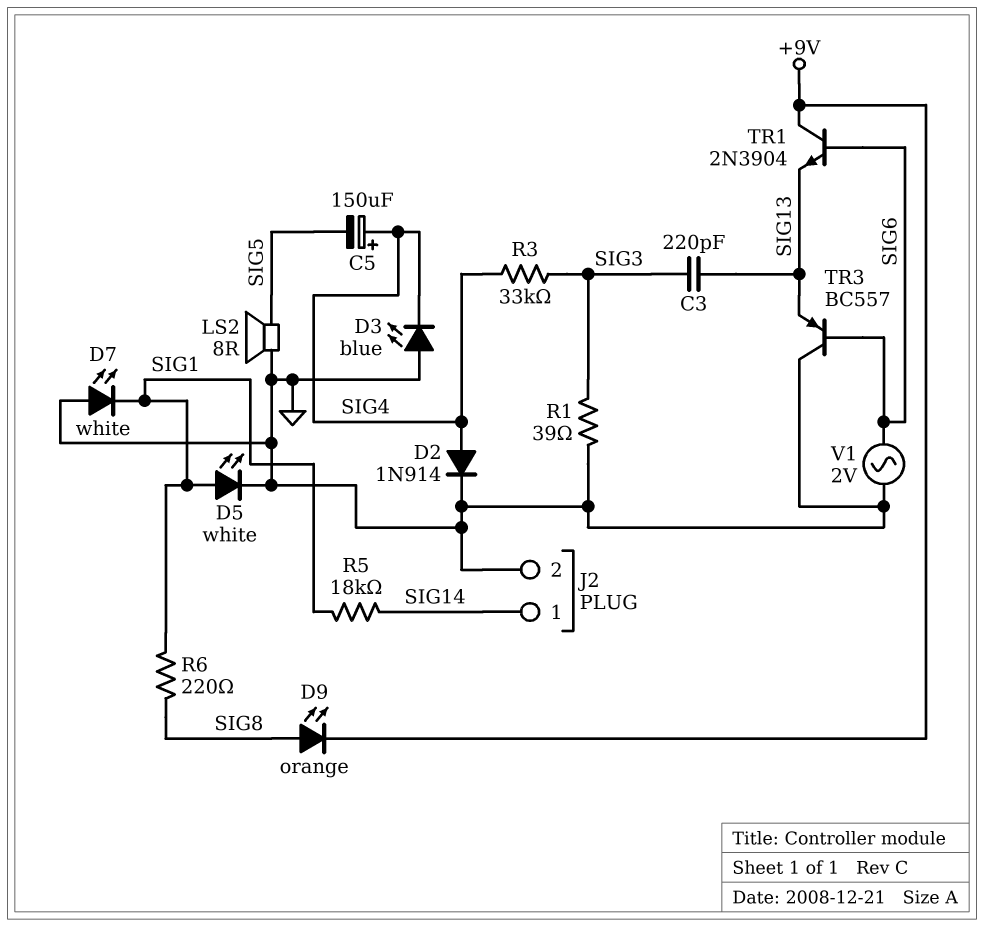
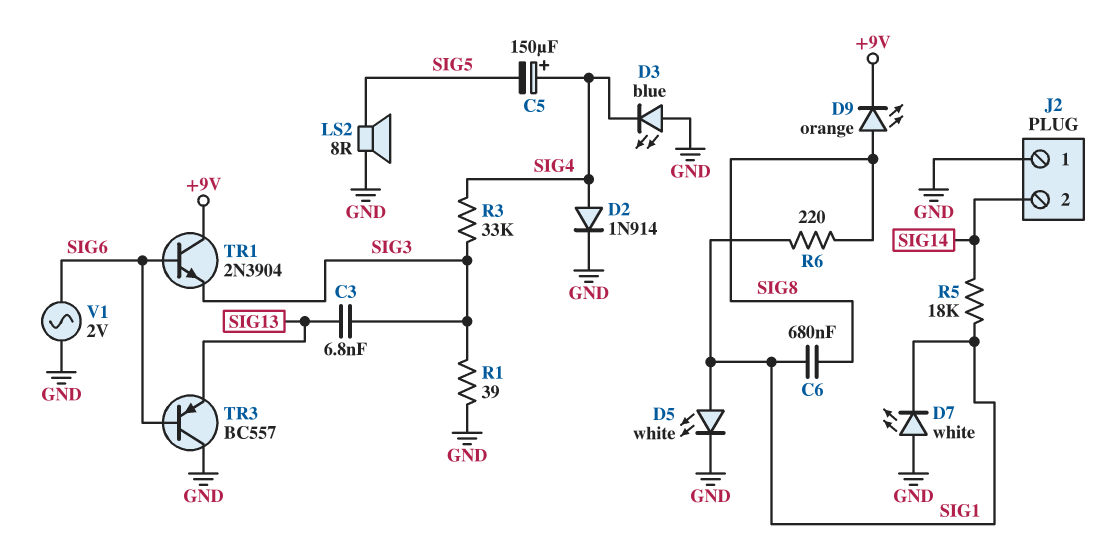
C3: 220pF (SIG3, SIG13) -> 6.8nF (SIG3, SIG13)
C6: none -> 680nF (SIG1, SIG8)
J2 pin 1: SIG14 -> GND
J2 pin 2: GND -> SIG14
TR1: NPN 2N3904 (B SIG6, C +9V, E SIG13) -> NPN 2N3904 (B SIG6, C +9V, E SIG3)

